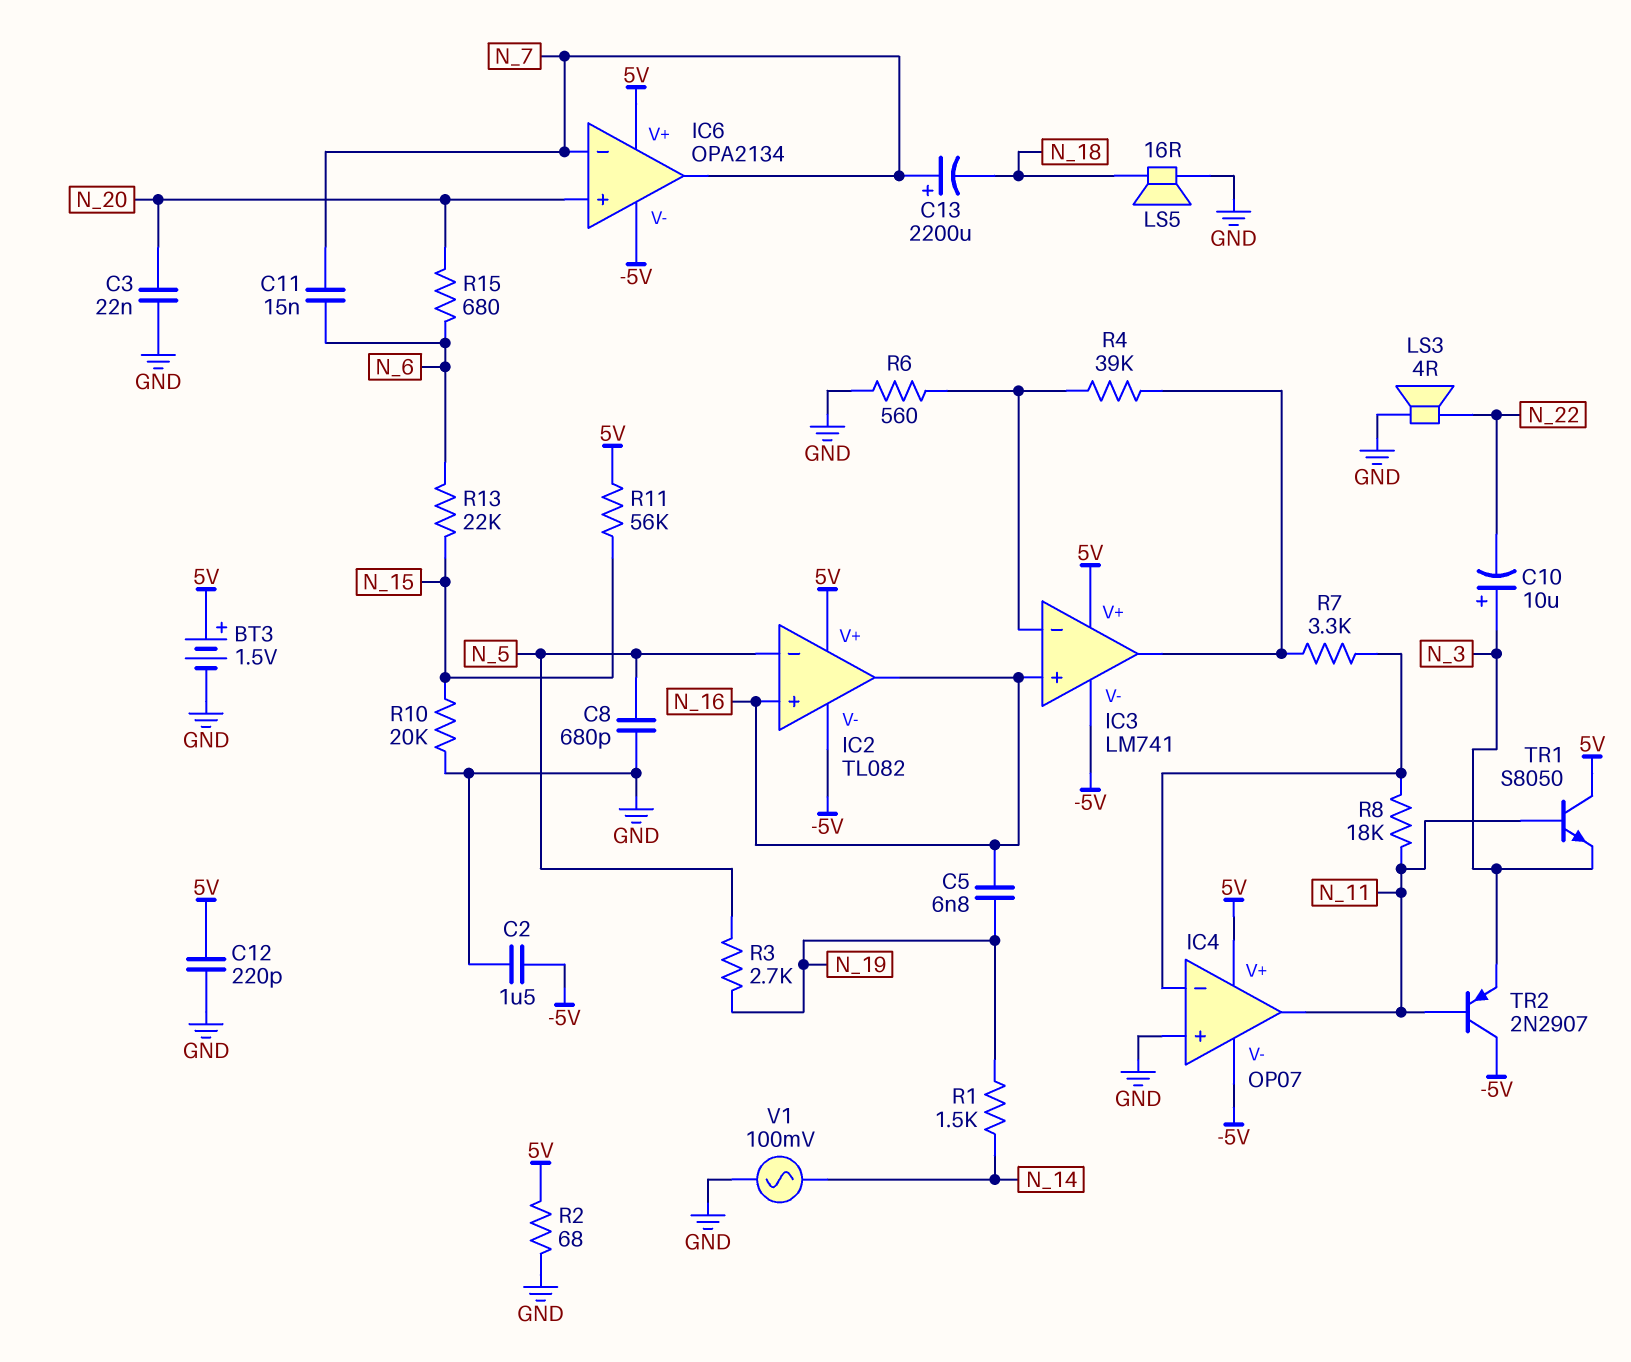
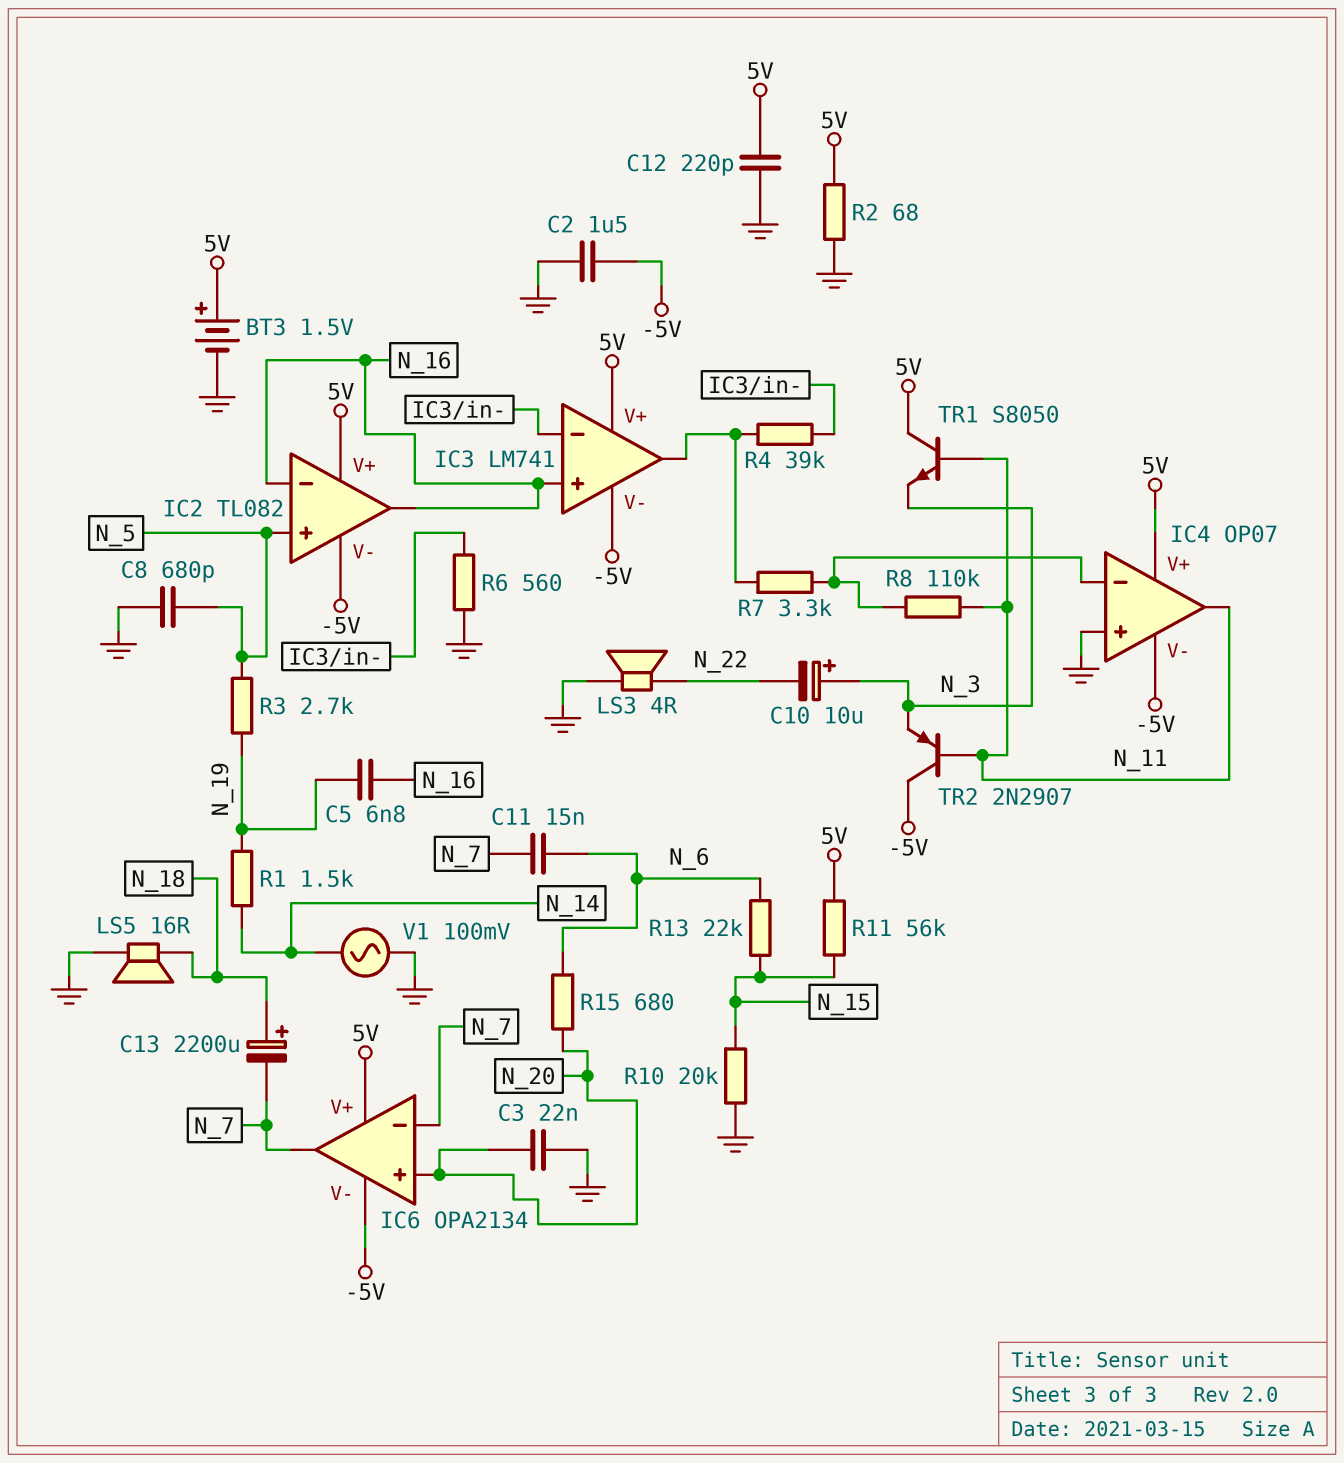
C13: 2200uF (plus N_7, minus N_18) -> 2200uF (plus N_18, minus N_7)
IC2 pin in+: N_16 -> N_5
IC2 pin in-: N_5 -> N_16
R8: 18k (IC4/in-, N_11) -> 110k (IC4/in-, N_11)

